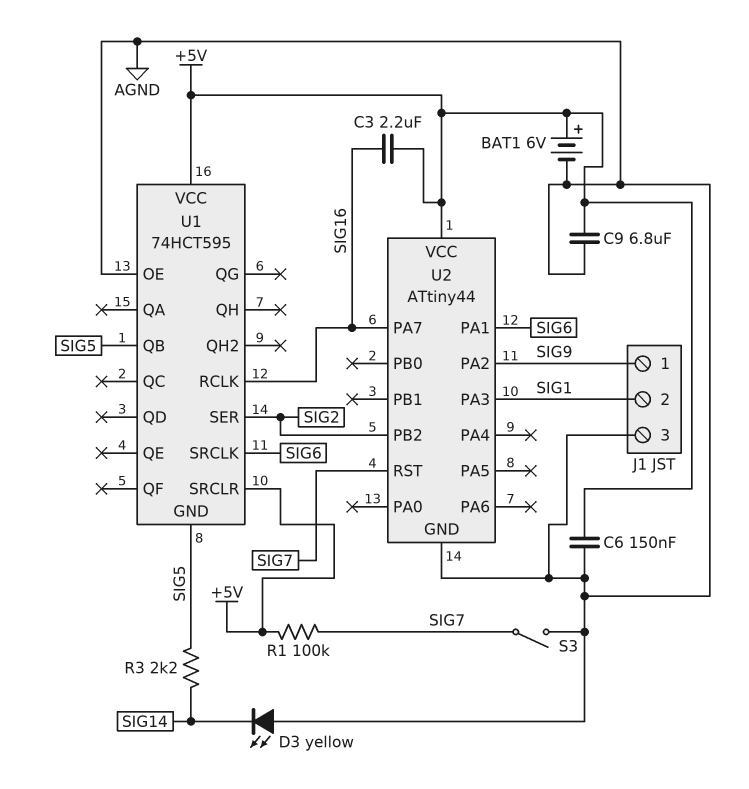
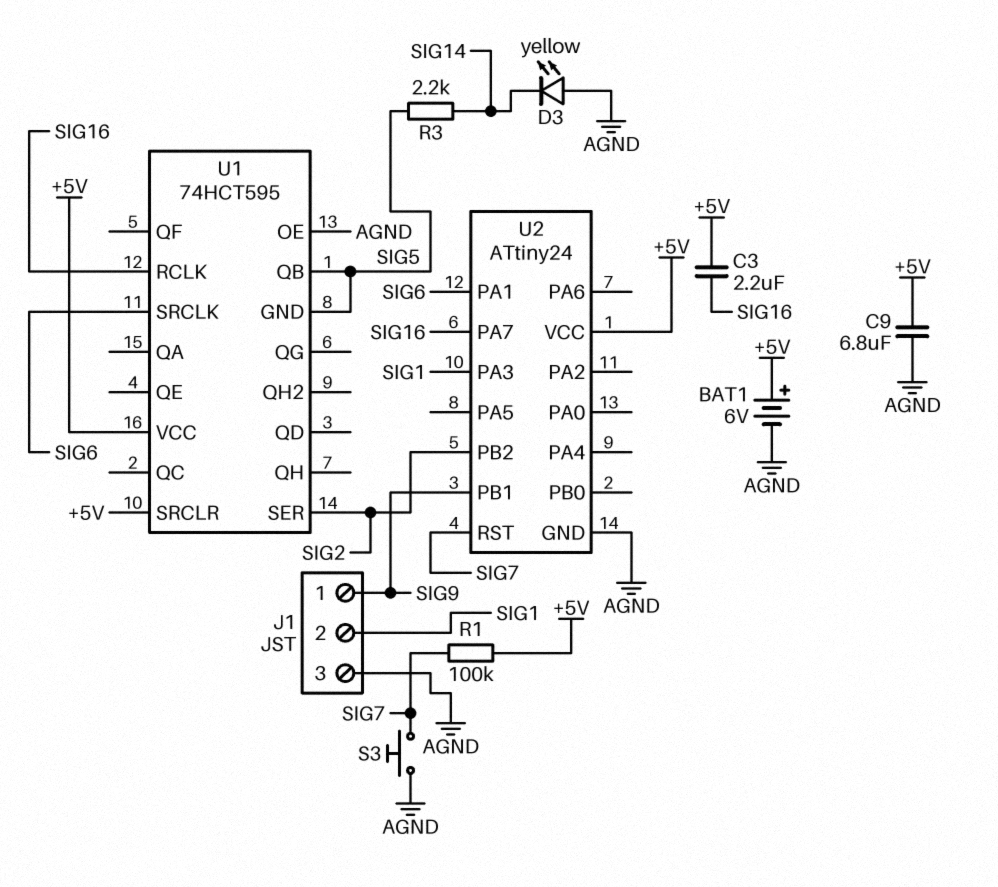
C6: 150nF (+5V, AGND) -> none
S3: switch (AGND, SIG7) -> button (AGND, SIG7)
U2: ATtiny44 -> ATtiny24
U2 pin PA2: SIG9 -> none
U2 pin PB1: none -> SIG9

